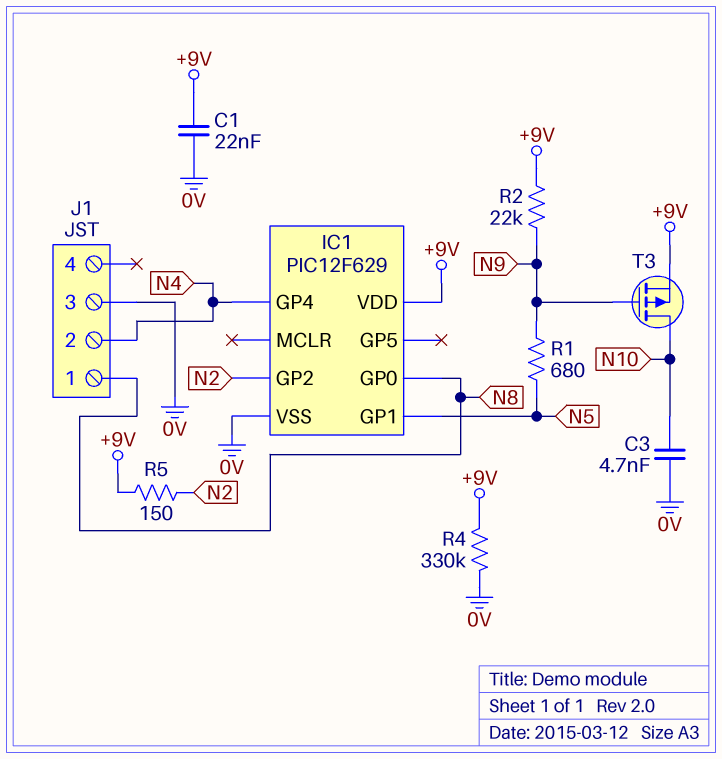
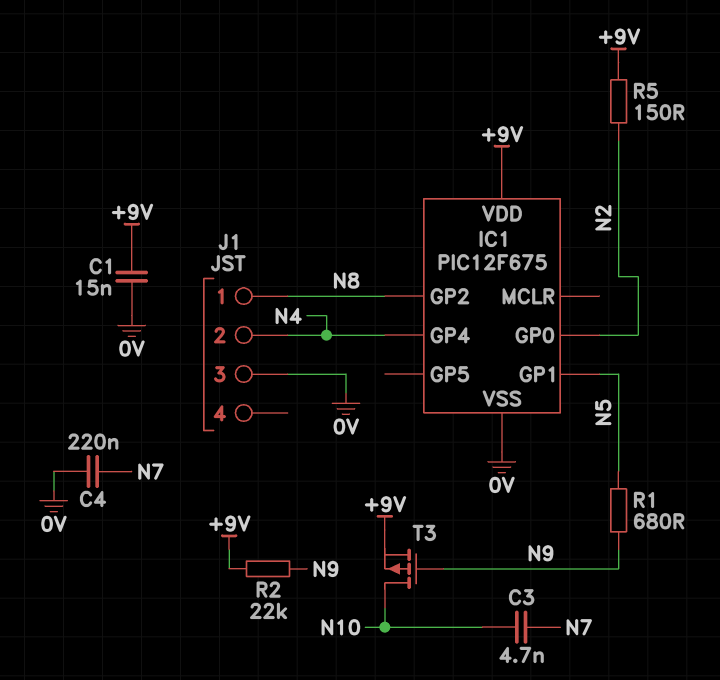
C1: 22nF (+9V, 0V) -> 15nF (+9V, 0V)
C3: 4.7nF (0V, N10) -> 4.7nF (N7, N10)
C4: none -> 220nF (0V, N7)
IC1: PIC12F629 -> PIC12F675
IC1 pin GP0: N8 -> N2
IC1 pin GP2: N2 -> N8
R4: 330k (+9V, 0V) -> none

